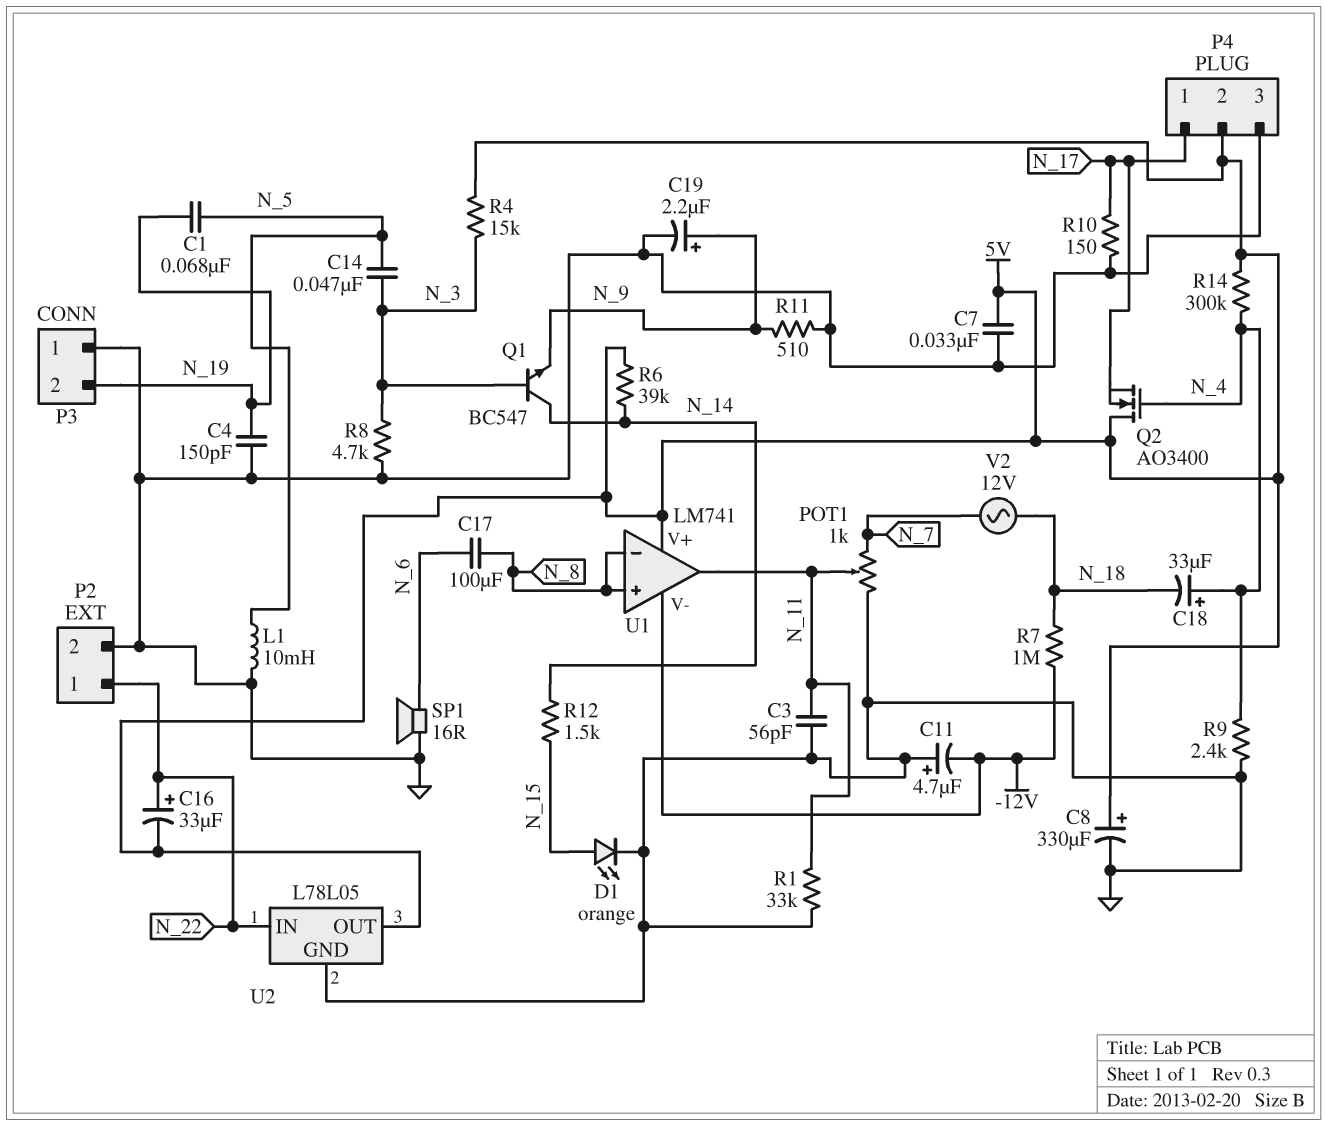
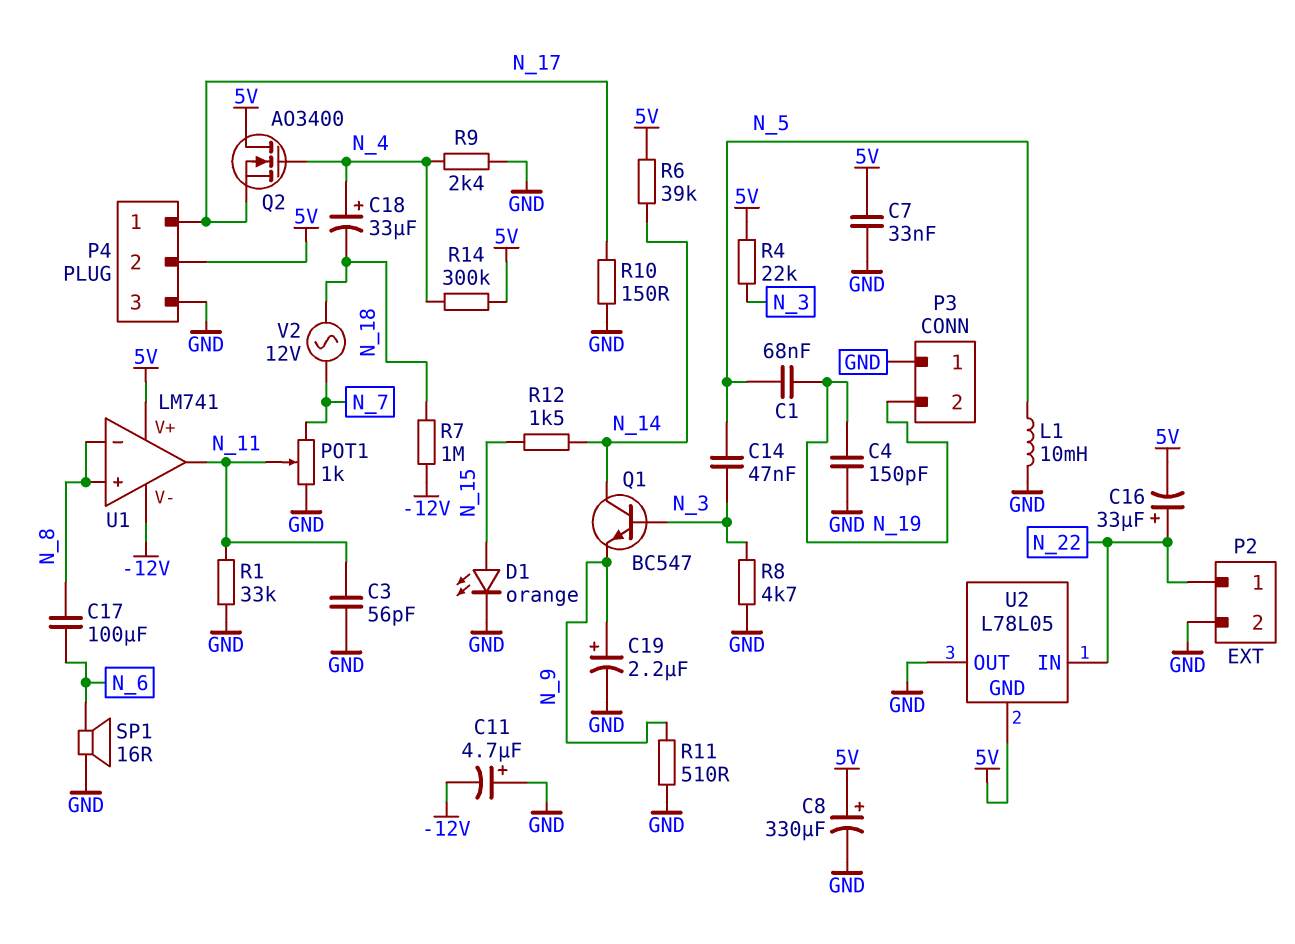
R4: 15k (5V, N_3) -> 22k (5V, N_3)
U2 pin GND: GND -> 5V
U2 pin OUT: 5V -> GND

